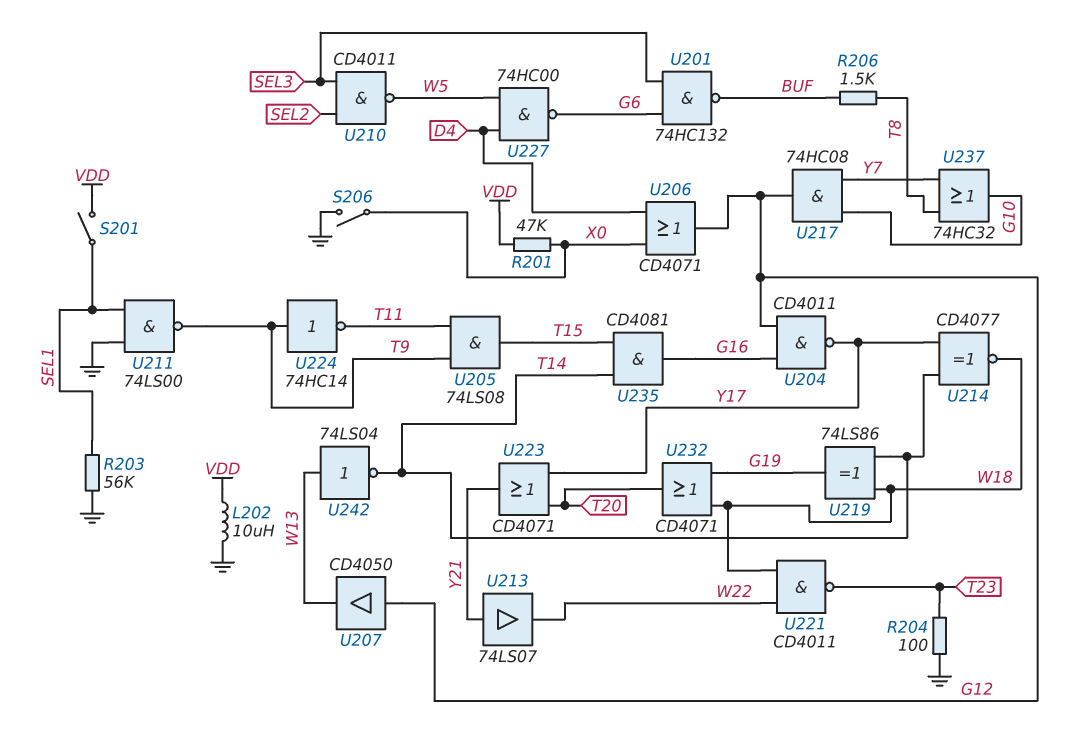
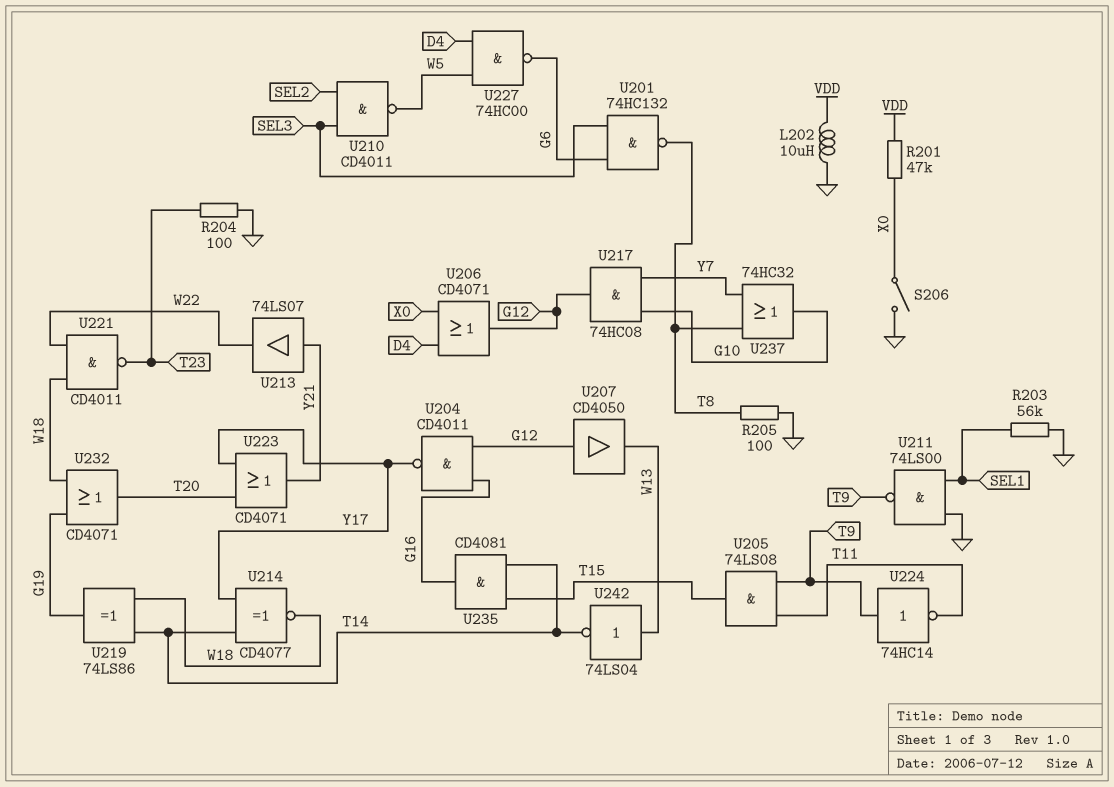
R205: none -> 100 (GND, T8)
R206: 1.5k (BUF, T8) -> none
S201: switch (SEL1, VDD) -> none
U201: NAND 74HC132 (in G6, in SEL3, out BUF) -> NAND 74HC132 (in G6, in SEL3, out T8)

